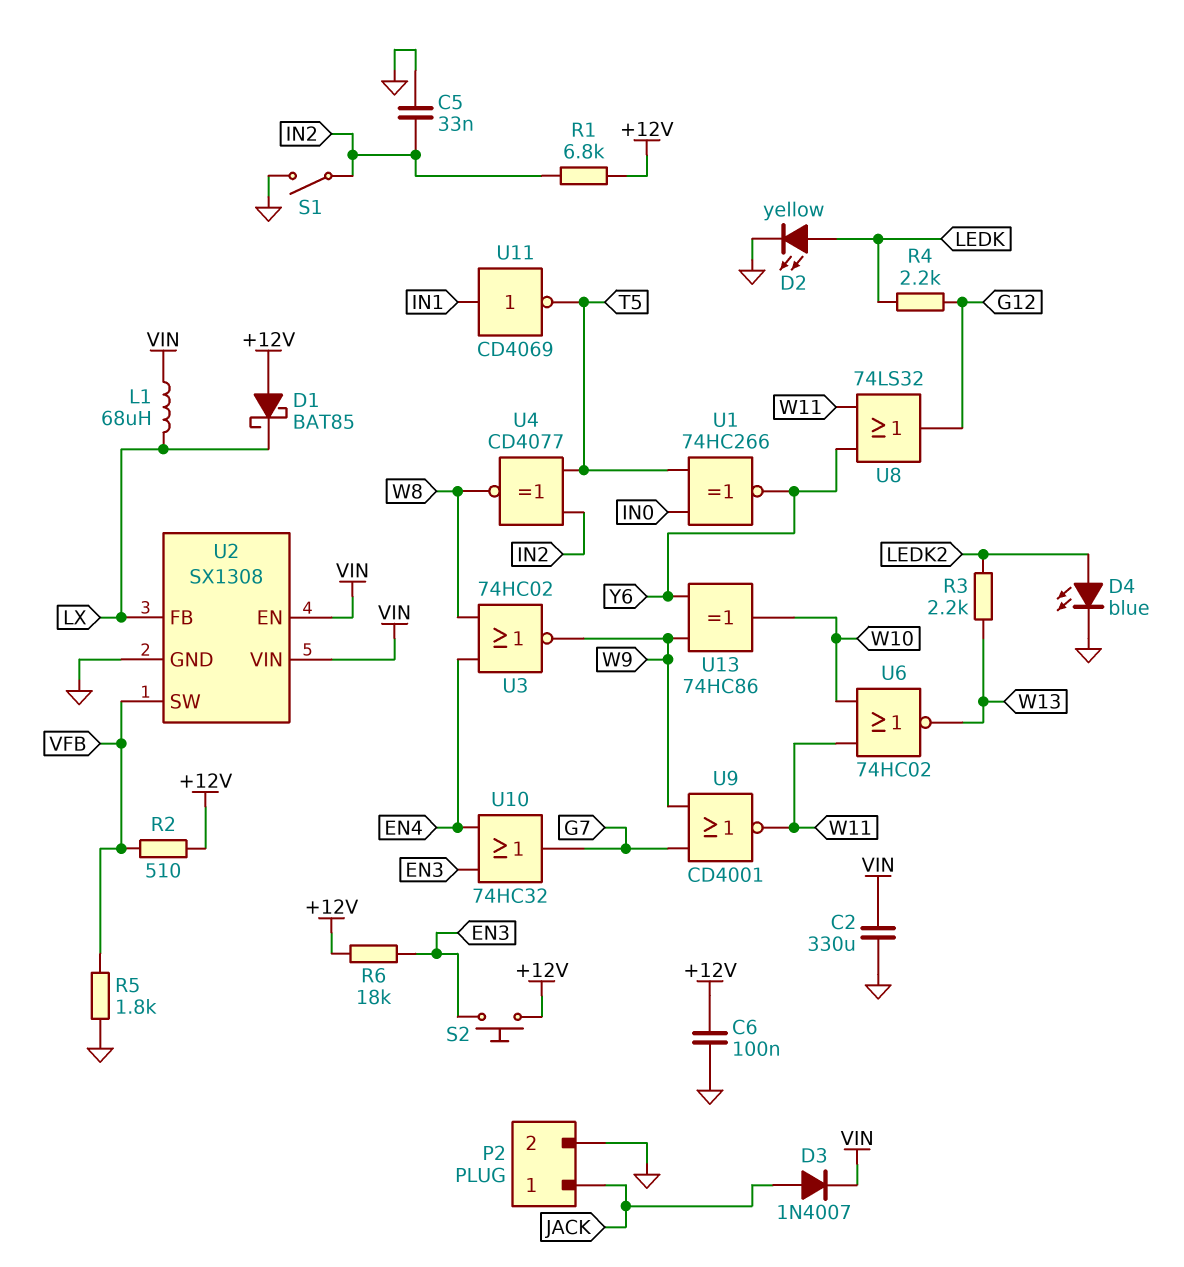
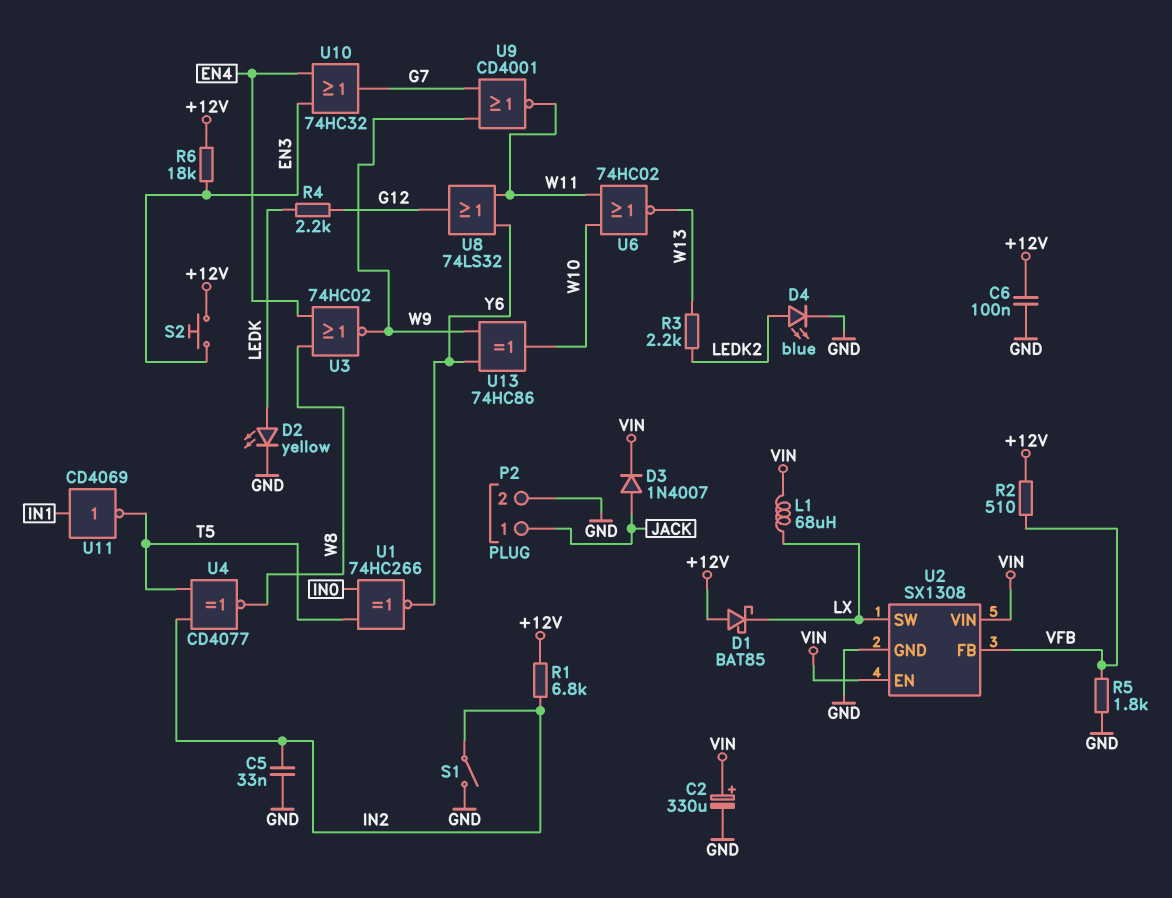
C2: 330uF (GND, VIN) -> 330uF (plus VIN, minus GND)
U2 pin FB: LX -> VFB
U2 pin SW: VFB -> LX

